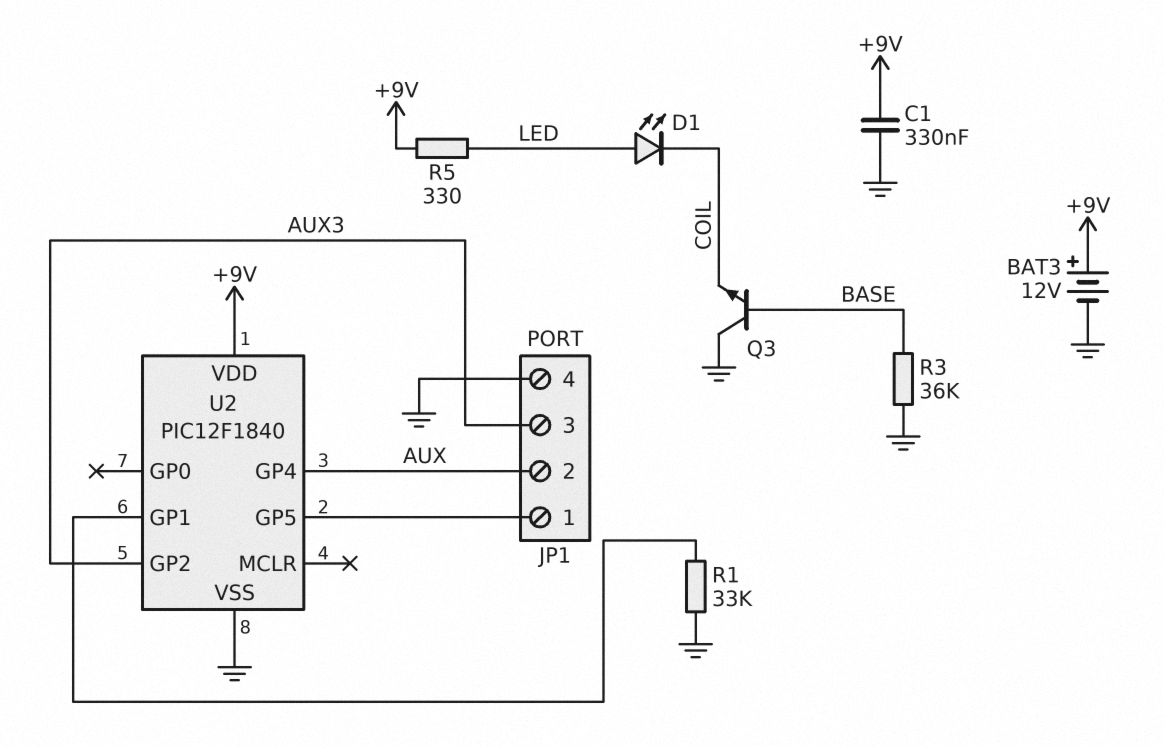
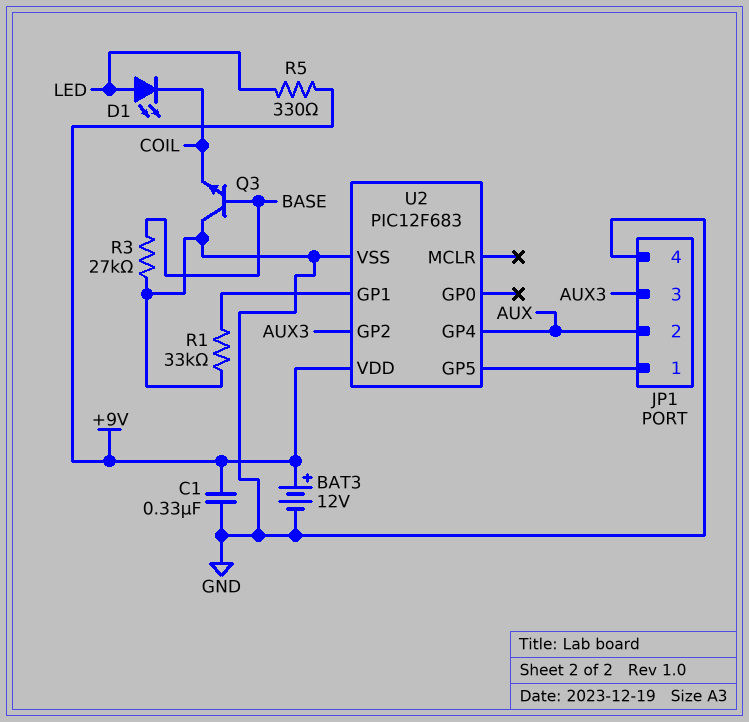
R3: 36k (BASE, GND) -> 27k (BASE, GND)
U2: PIC12F1840 -> PIC12F683

